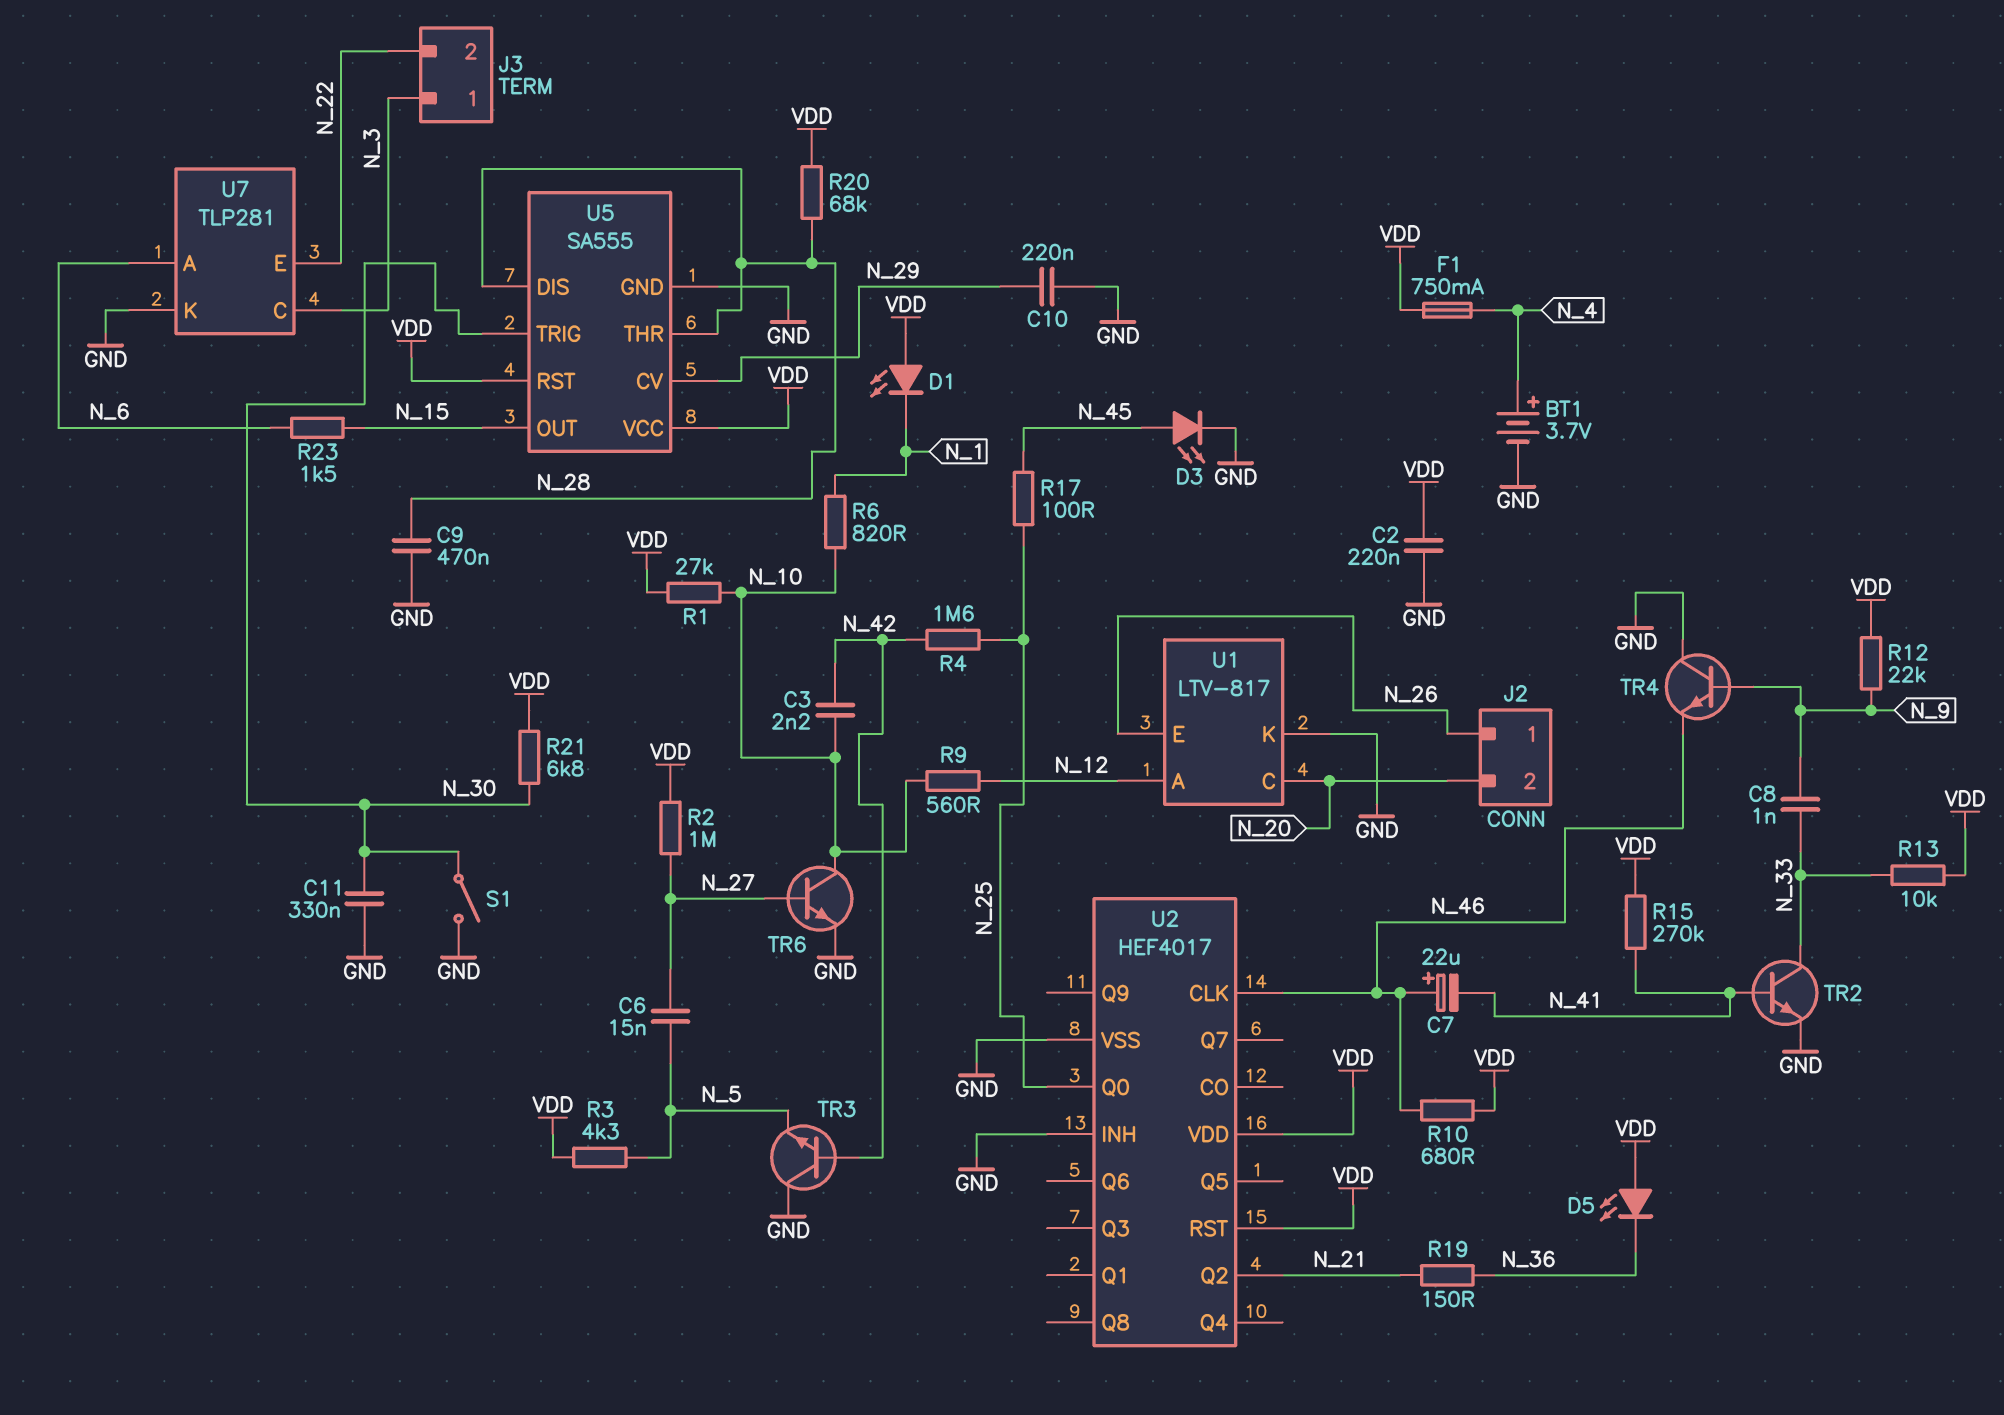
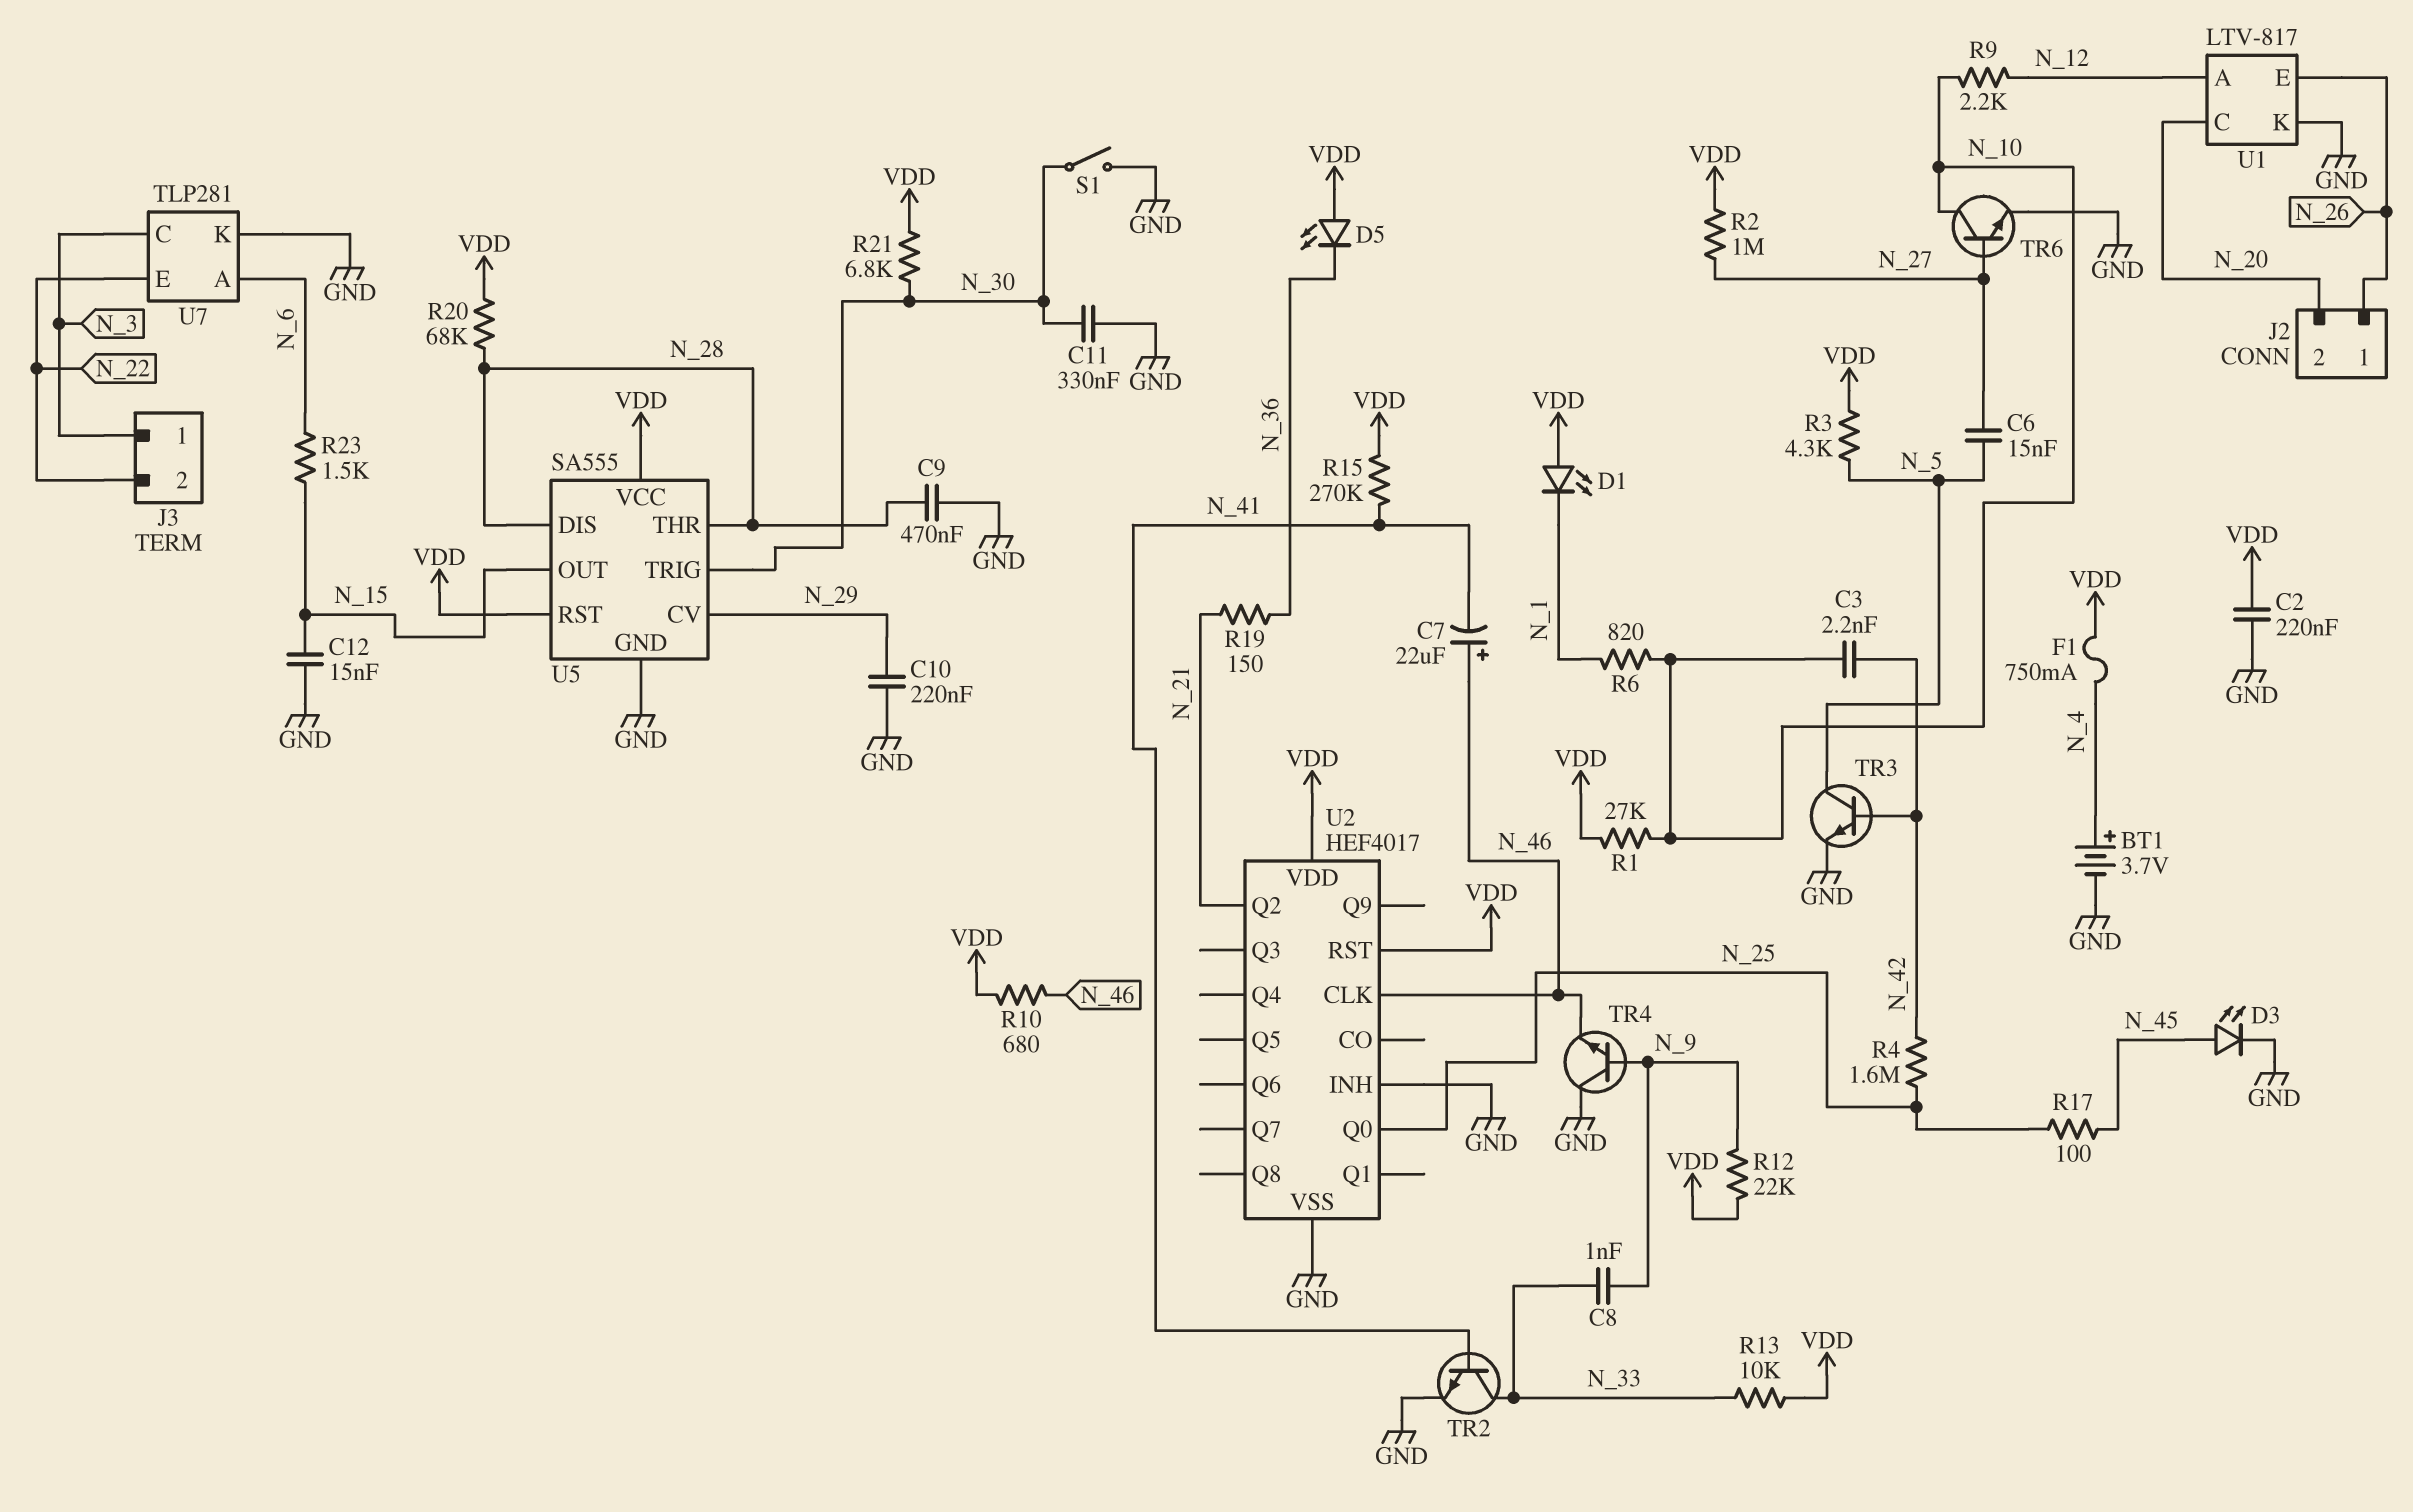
C12: none -> 15nF (GND, N_15)
R9: 560 (N_10, N_12) -> 2.2k (N_10, N_12)
TR3: NPN (B N_42, C GND, E N_5) -> NPN (B N_42, C N_5, E GND)

